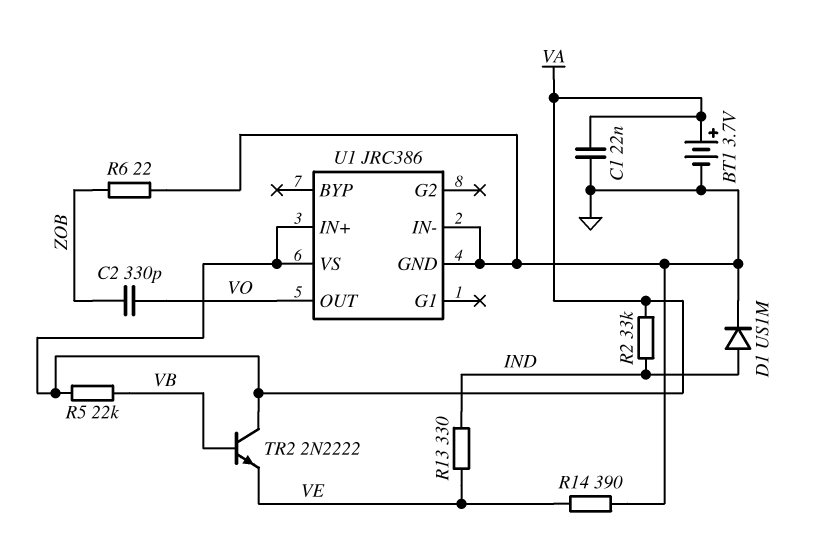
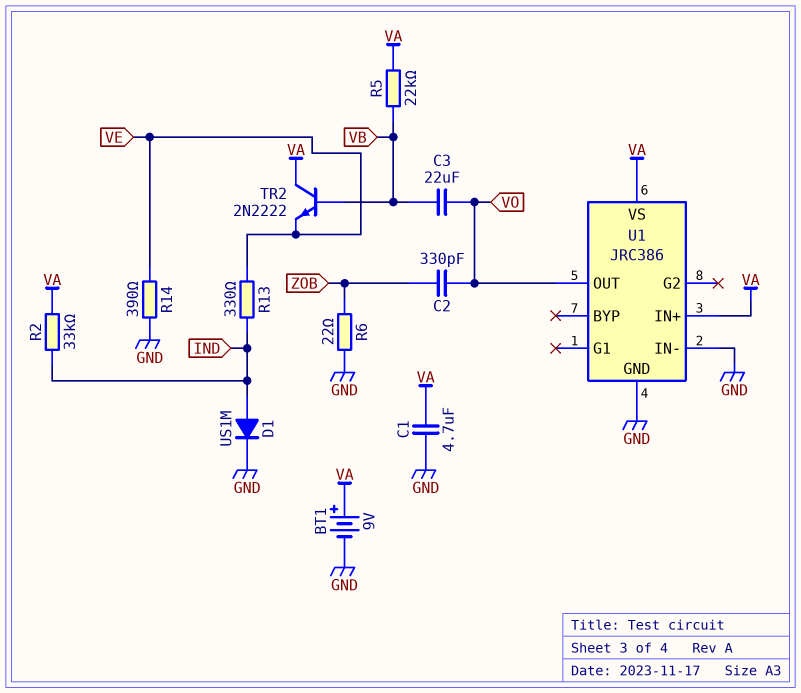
BT1: 3.7V (plus VA, minus GND) -> 9V (plus VA, minus GND)
C1: 22nF (GND, VA) -> 4.7uF (GND, VA)
C3: none -> 22uF (VB, VO)

